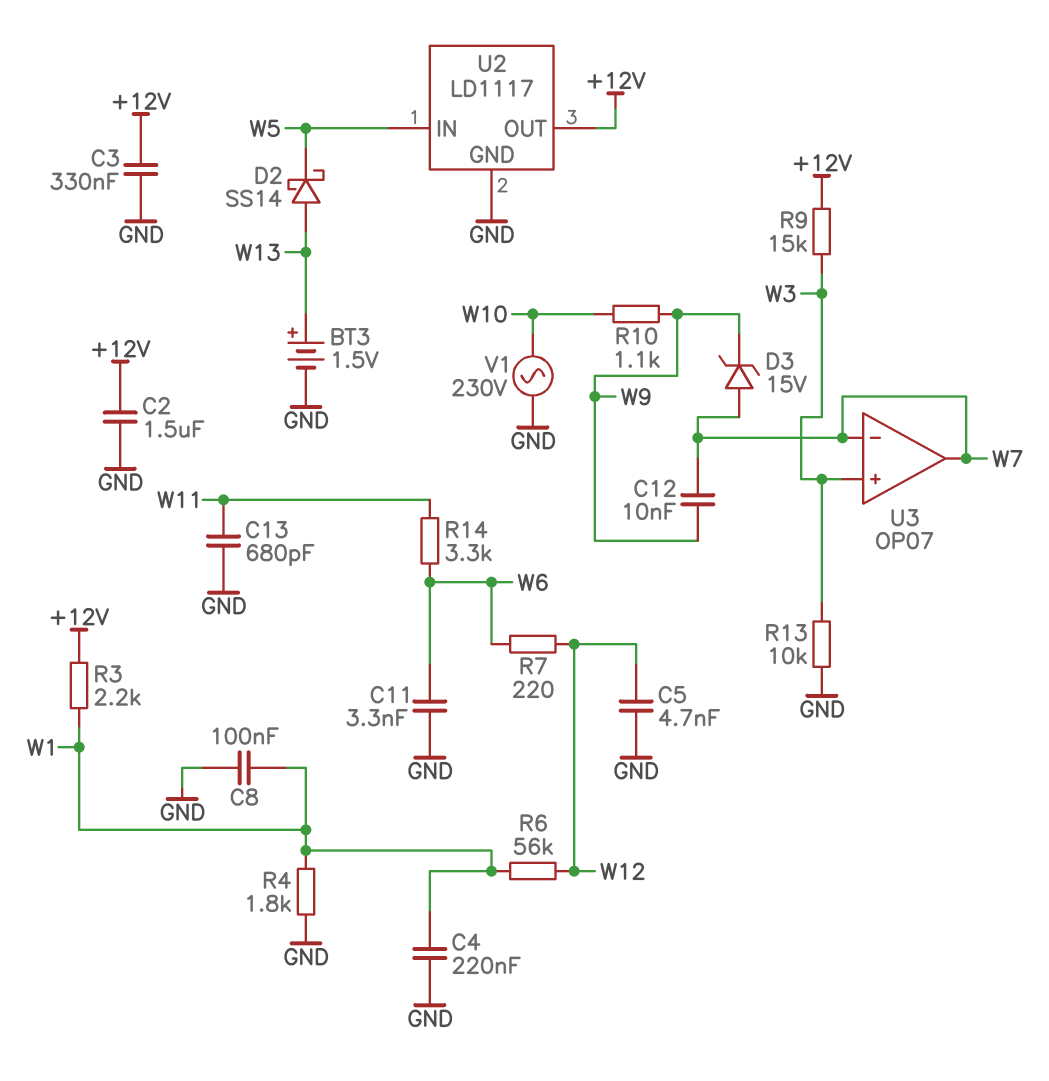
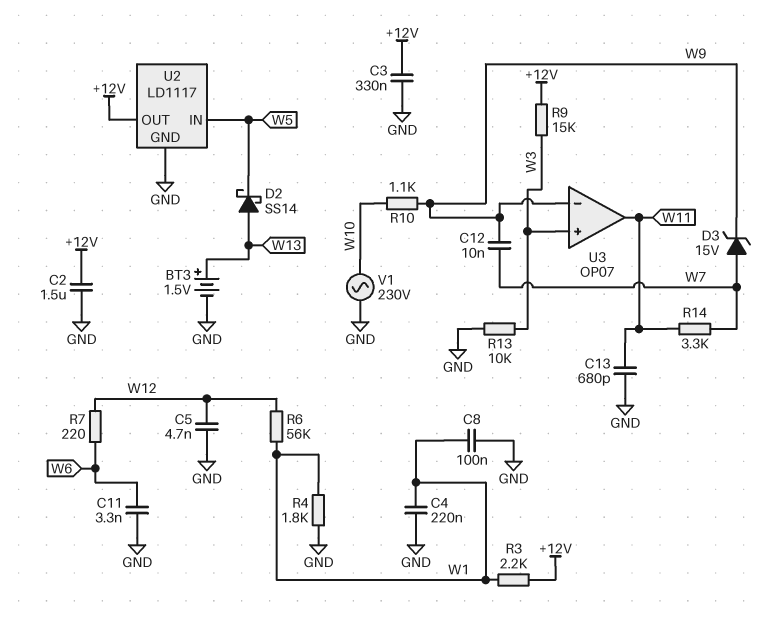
R14: 3.3k (W6, W11) -> 3.3k (W7, W11)
U3 pin in-: W7 -> W9
U3 pin out: W7 -> W11

